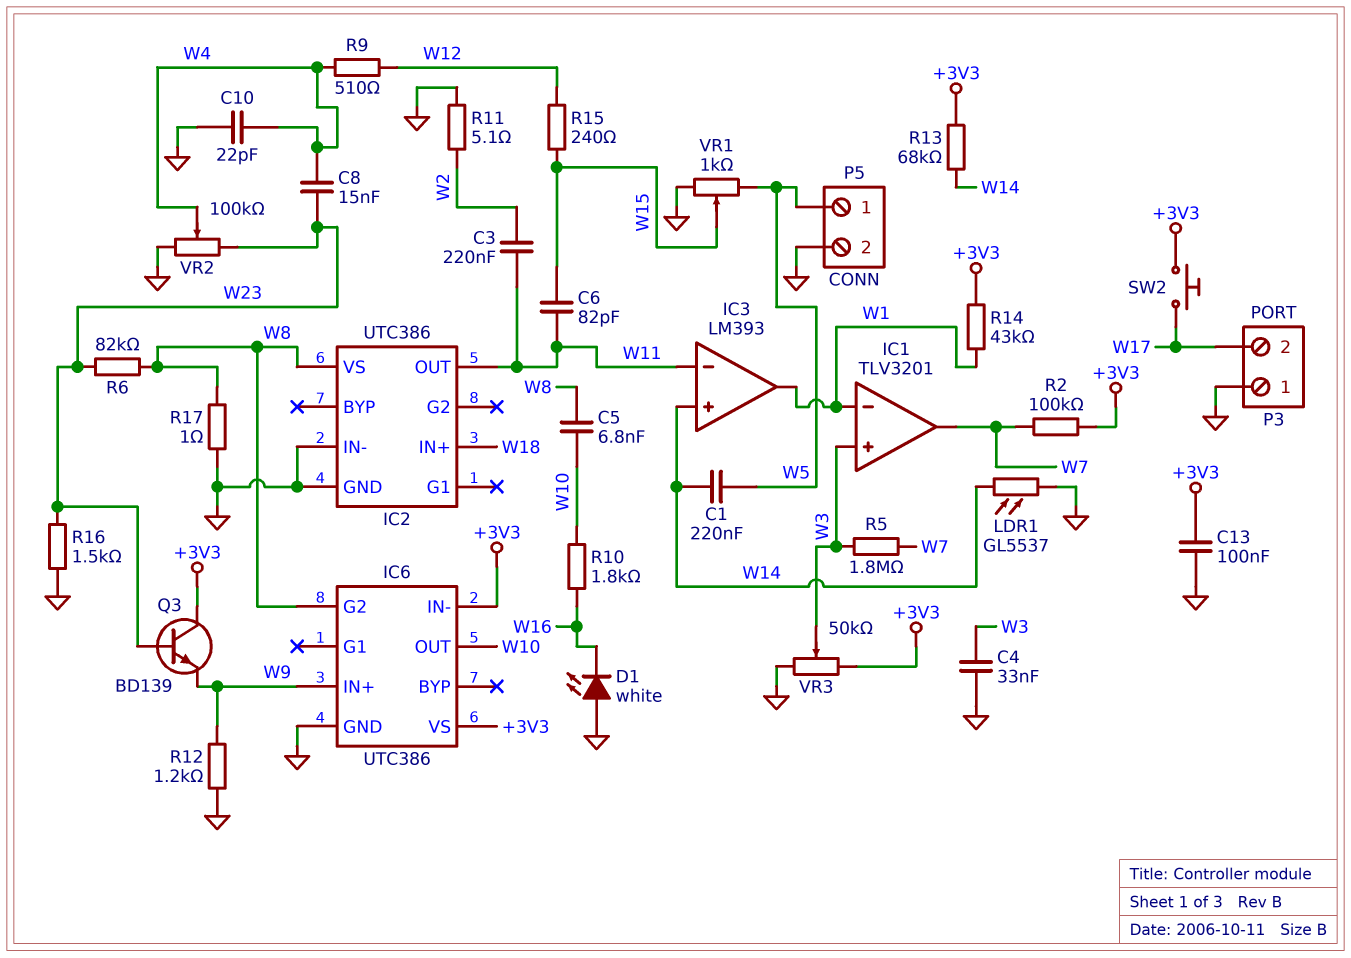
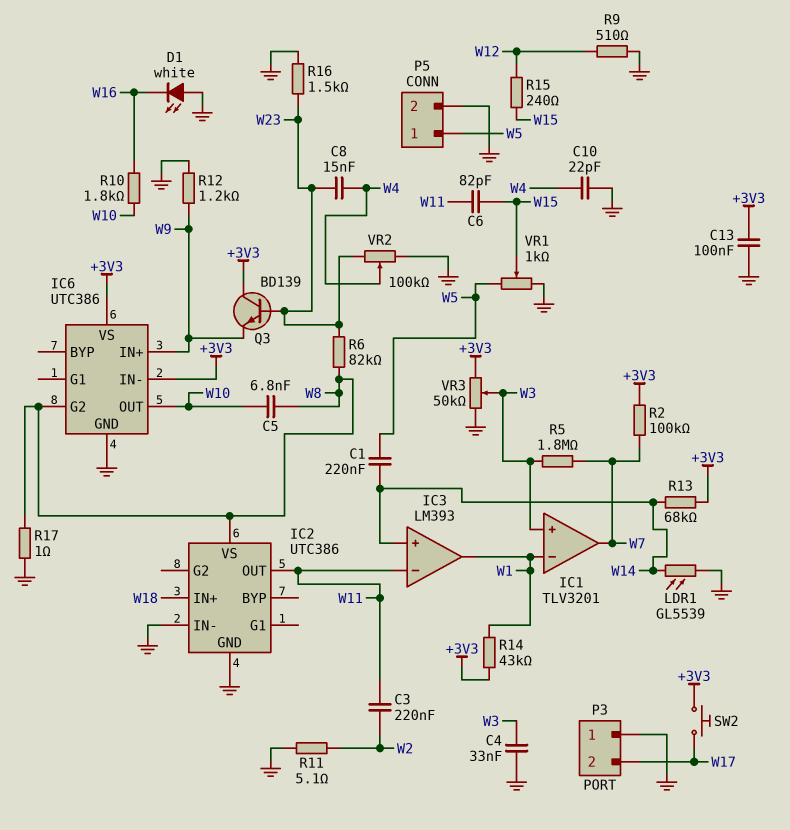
LDR1: GL5537 (GND, W14) -> GL5539 (GND, W14)
R9: 510 (W4, W12) -> 510 (GND, W12)

